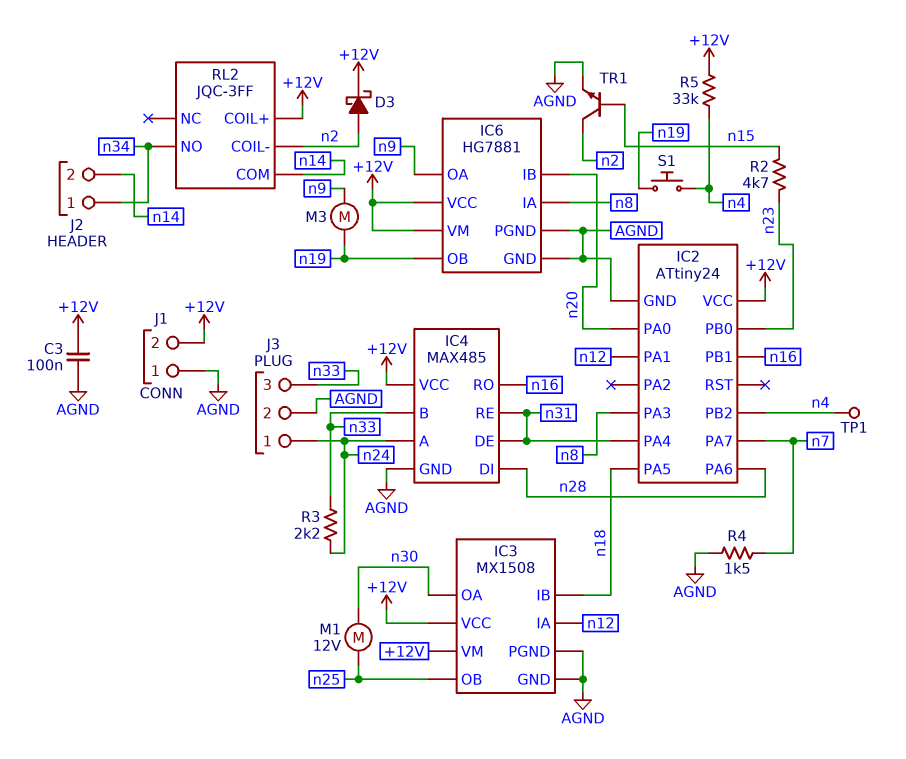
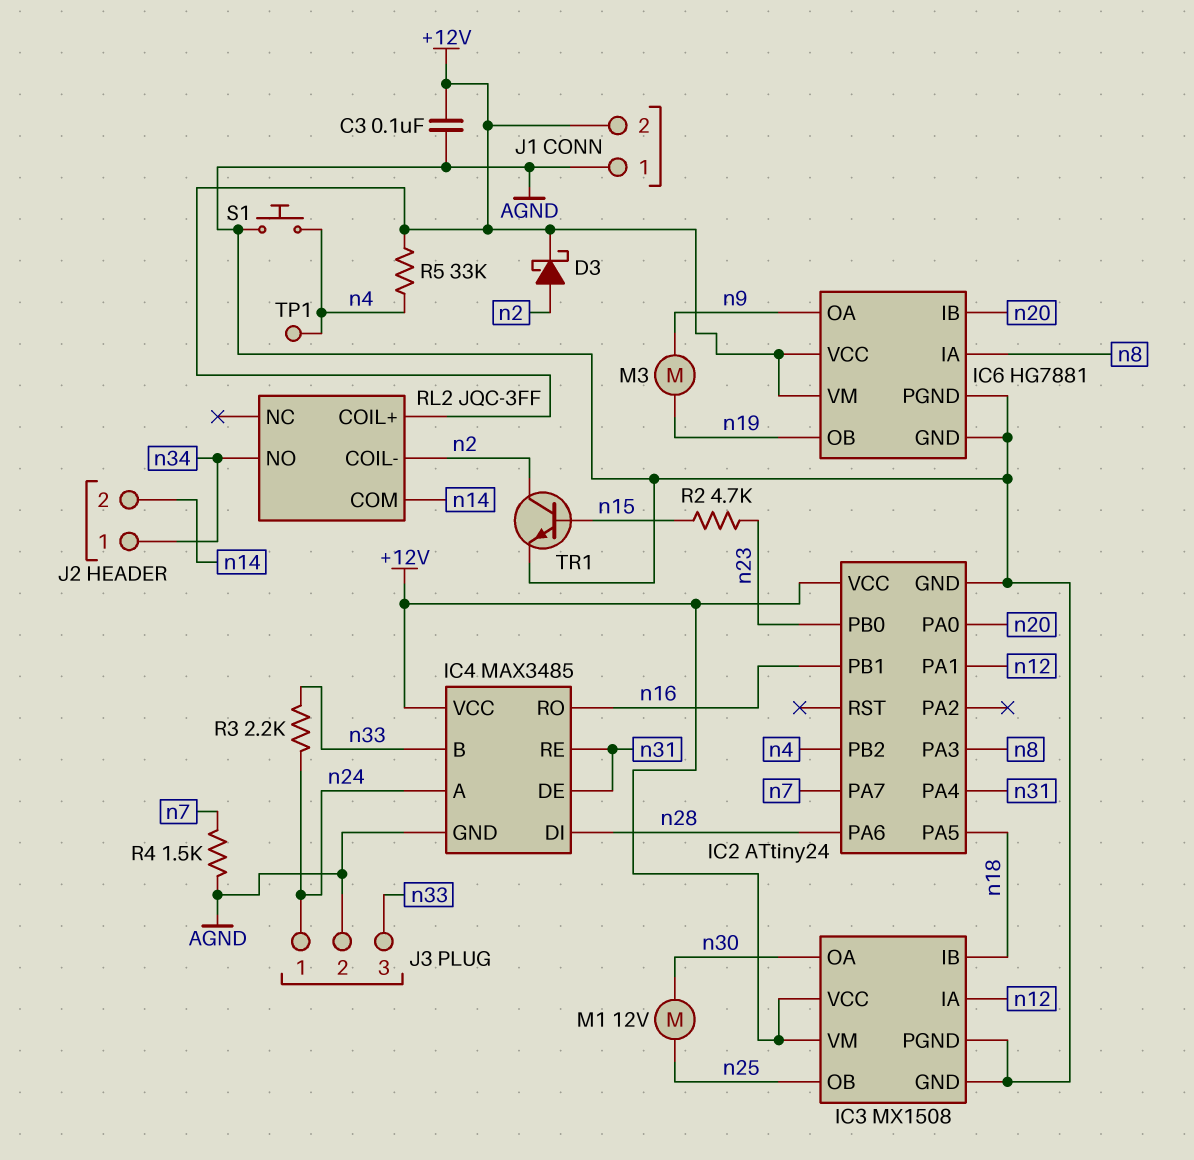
IC4: MAX485 -> MAX3485
S1: button (n4, n19) -> button (AGND, n4)

